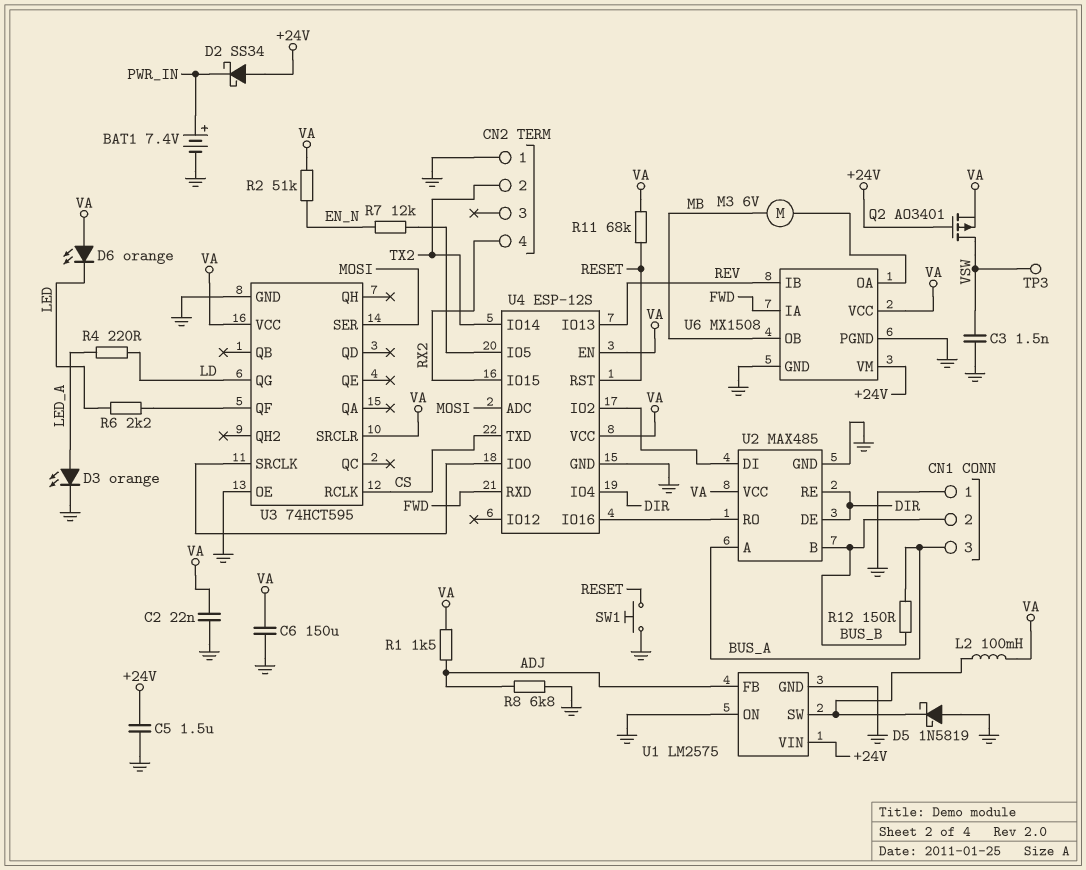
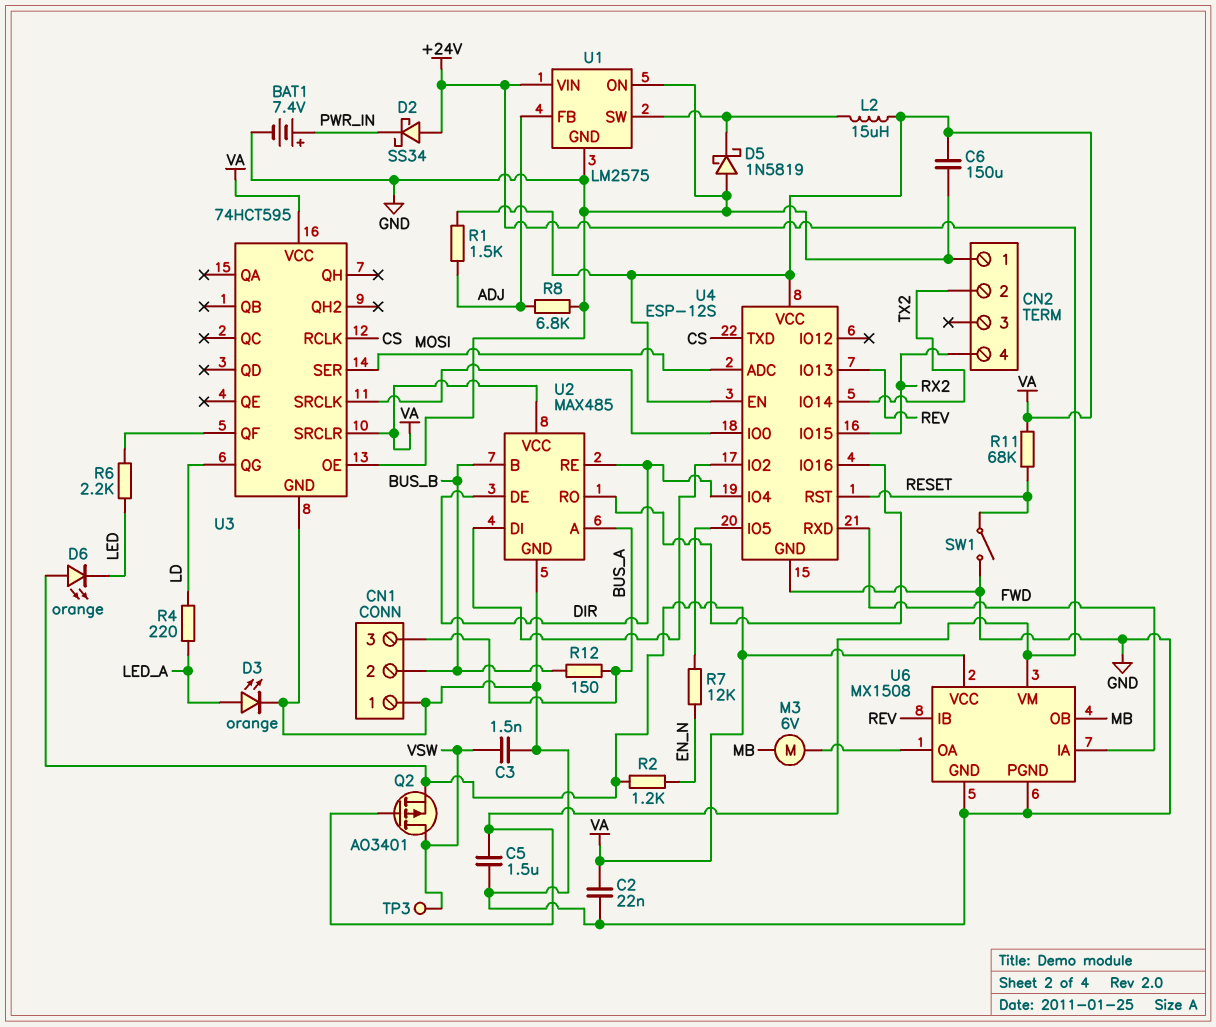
L2: 100mH (U1/SW, VA) -> 15uH (U1/SW, VA)
R2: 51k (EN_N, VA) -> 1.2k (EN_N, VA)
SW1: button (GND, RESET) -> switch (GND, RESET)

